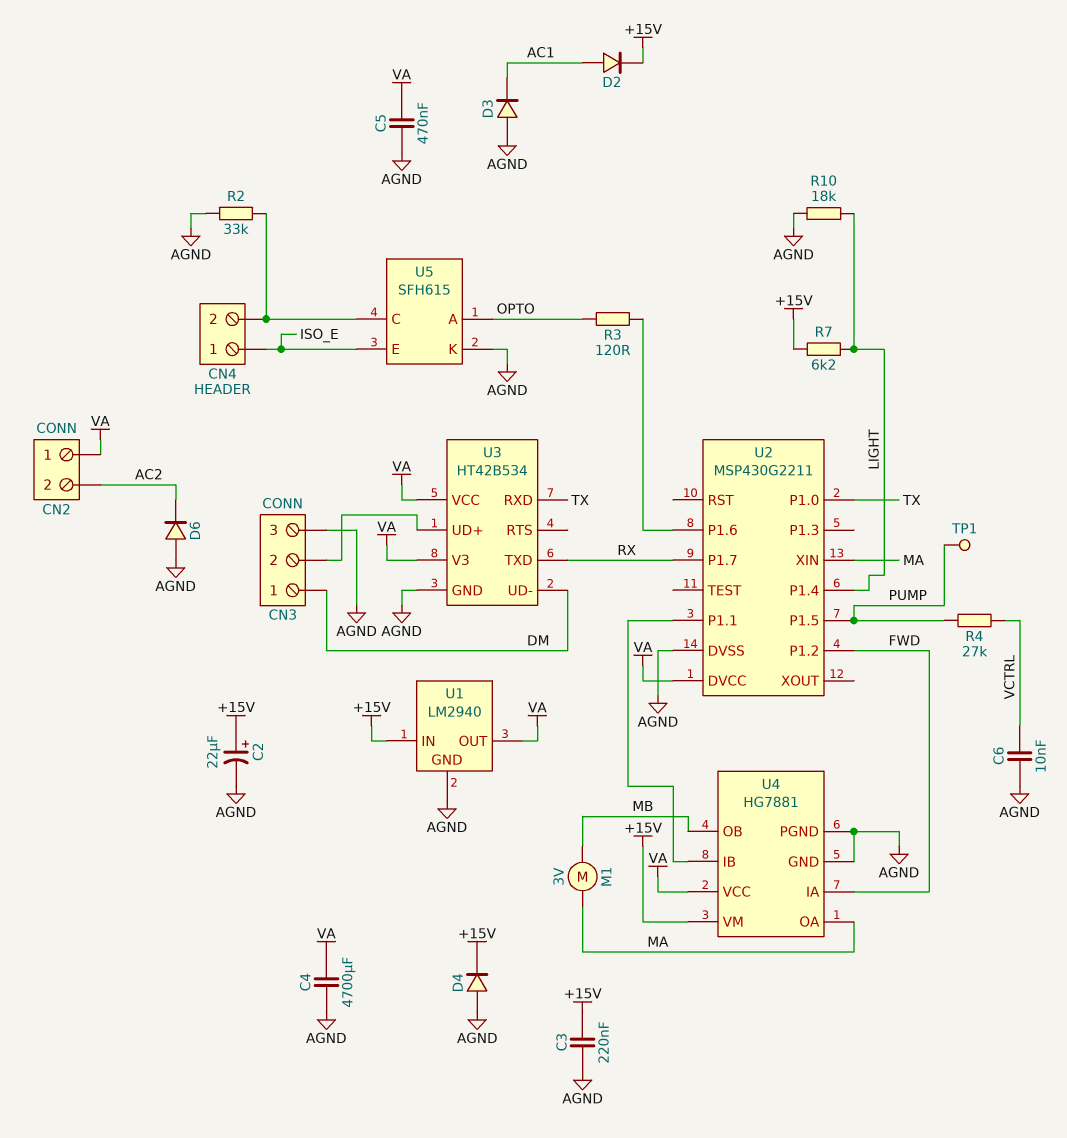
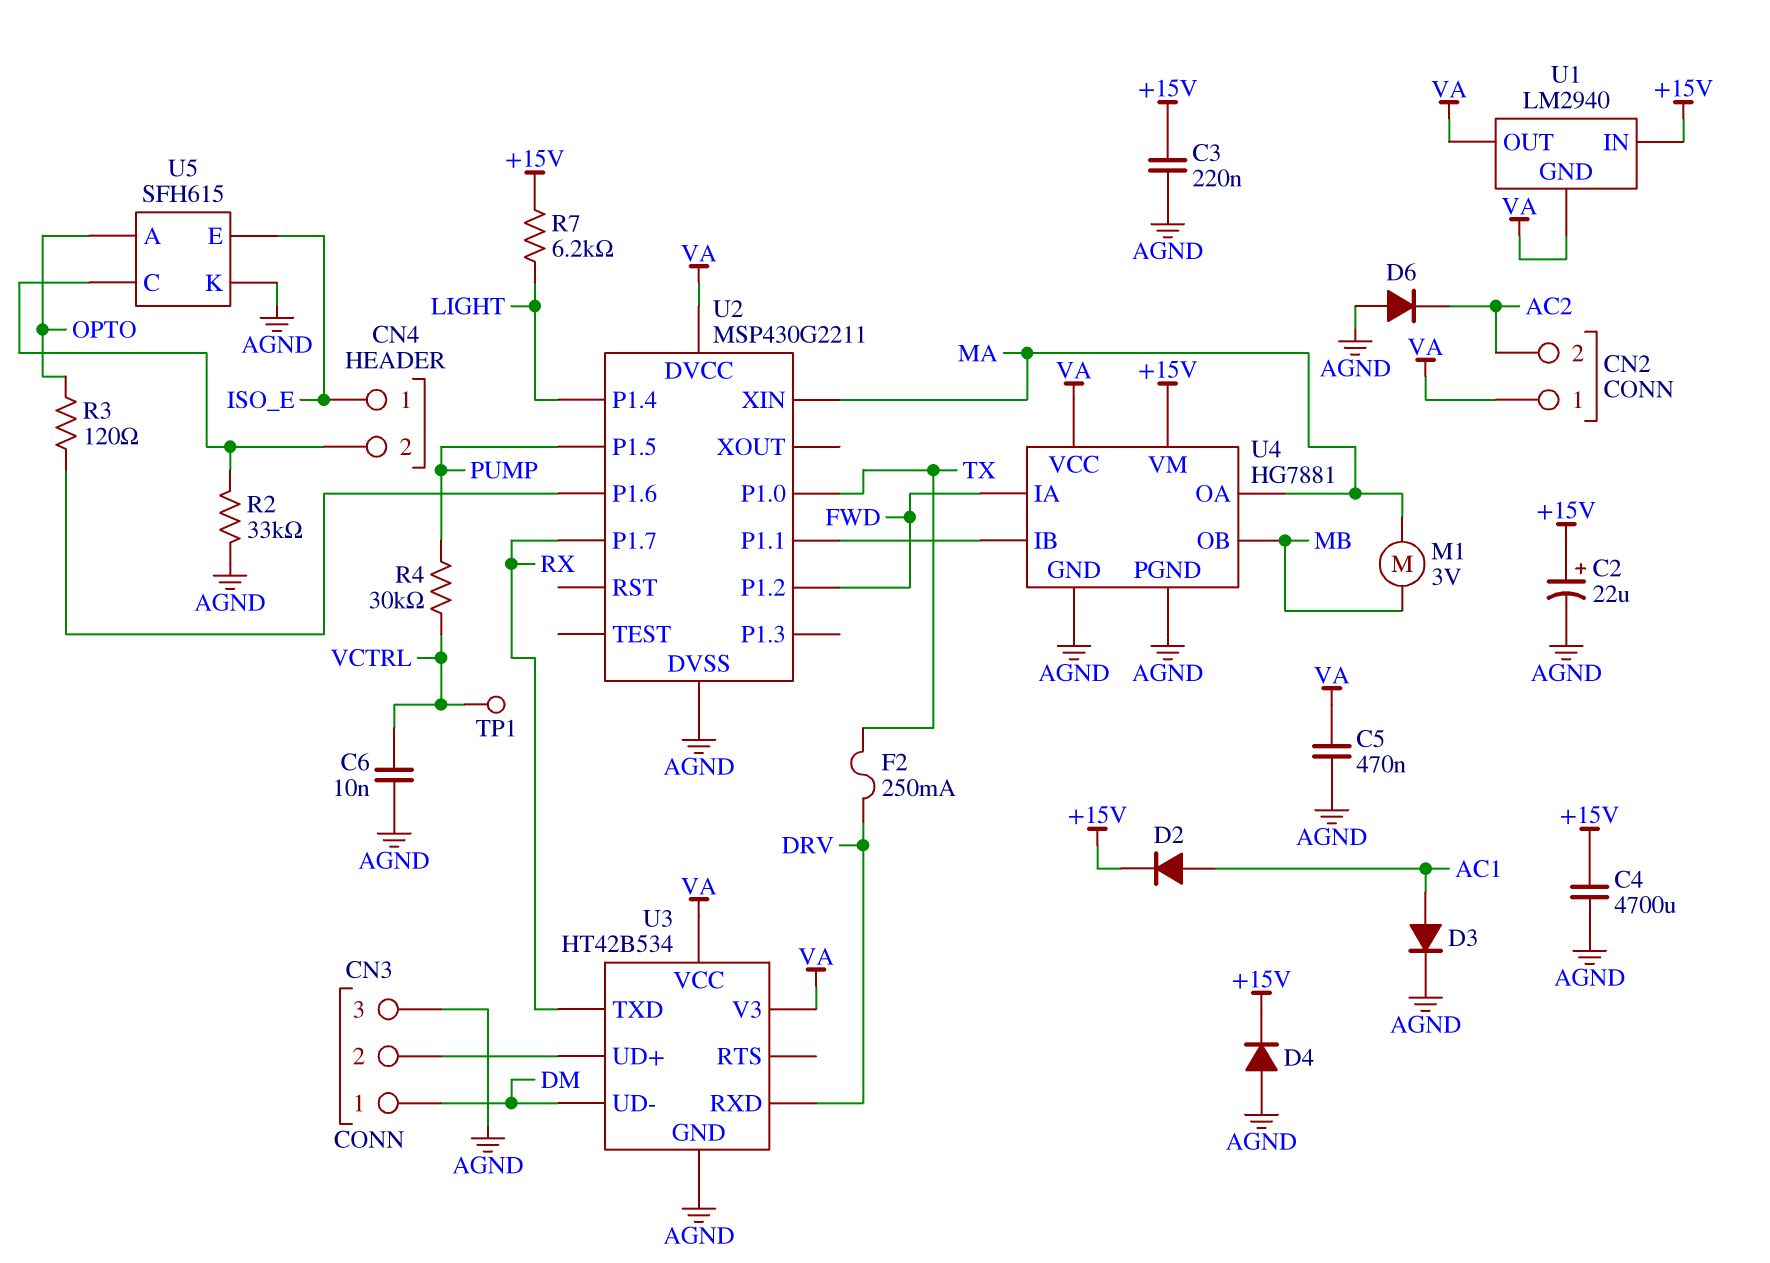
C4: 4700uF (AGND, VA) -> 4700uF (+15V, AGND)
D3: diode (A AGND, K AC1) -> diode (A AC1, K AGND)
F2: none -> 250mA (DRV, TX)
R4: 27k (PUMP, VCTRL) -> 30k (PUMP, VCTRL)
R10: 18k (AGND, LIGHT) -> none
TP1: test point (PUMP) -> test point (VCTRL)
U1 pin GND: AGND -> VA
U3 pin RXD: TX -> DRV

